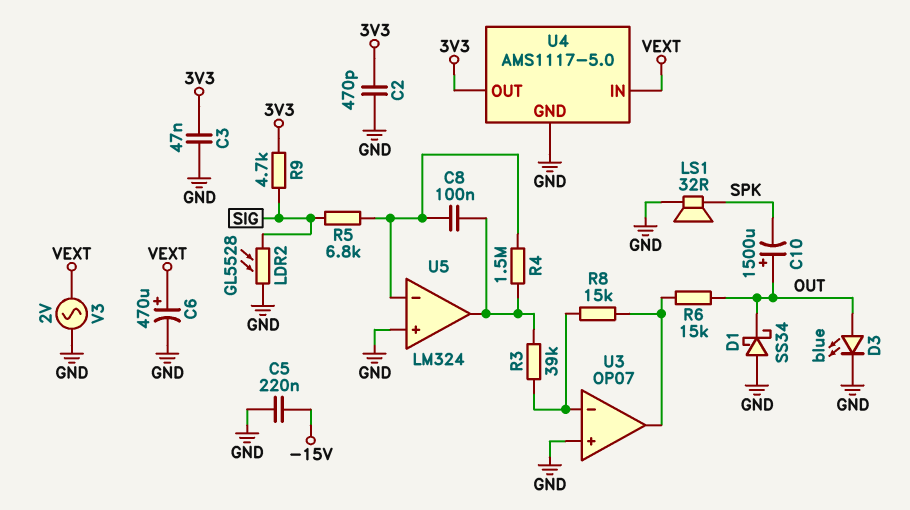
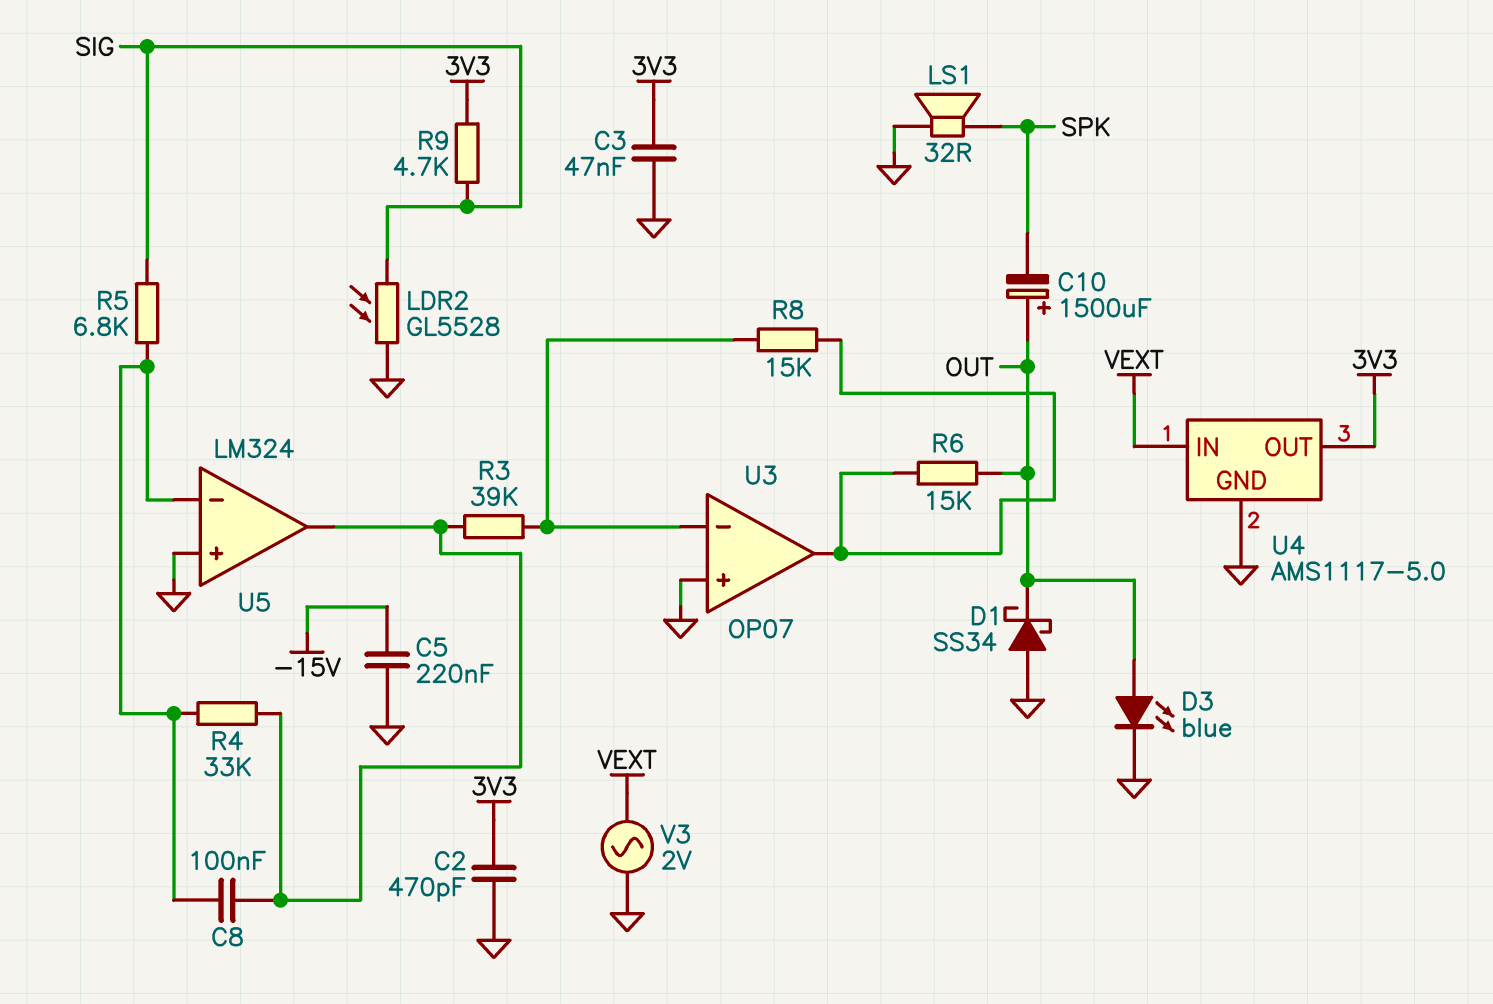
C6: 470uF (plus VEXT, minus GND) -> none
R4: 1.5M (U5/in-, U5/out) -> 33k (U5/in-, U5/out)

